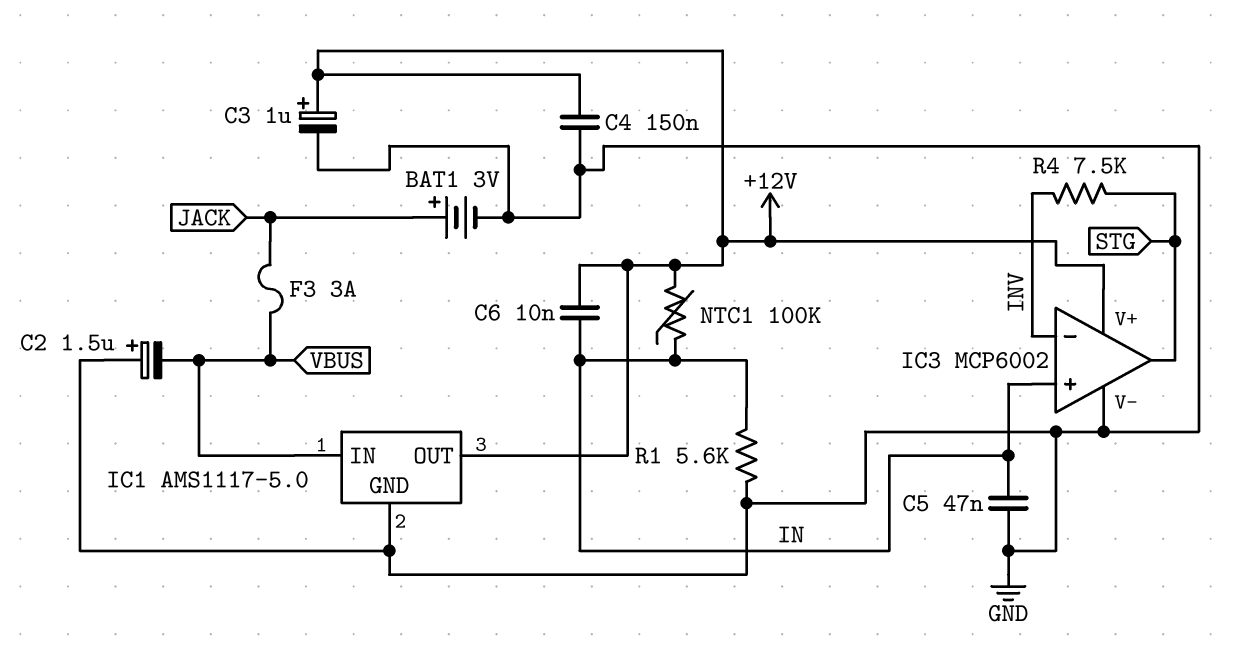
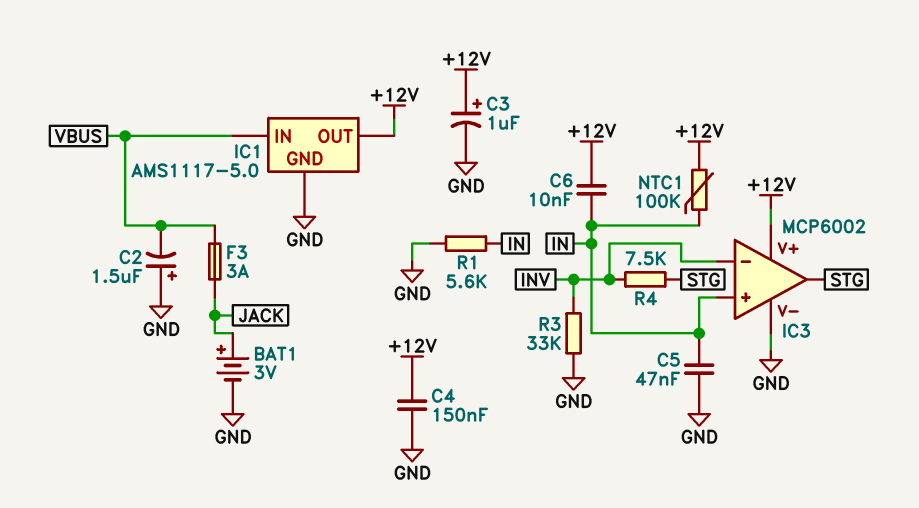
R3: none -> 33k (GND, INV)

